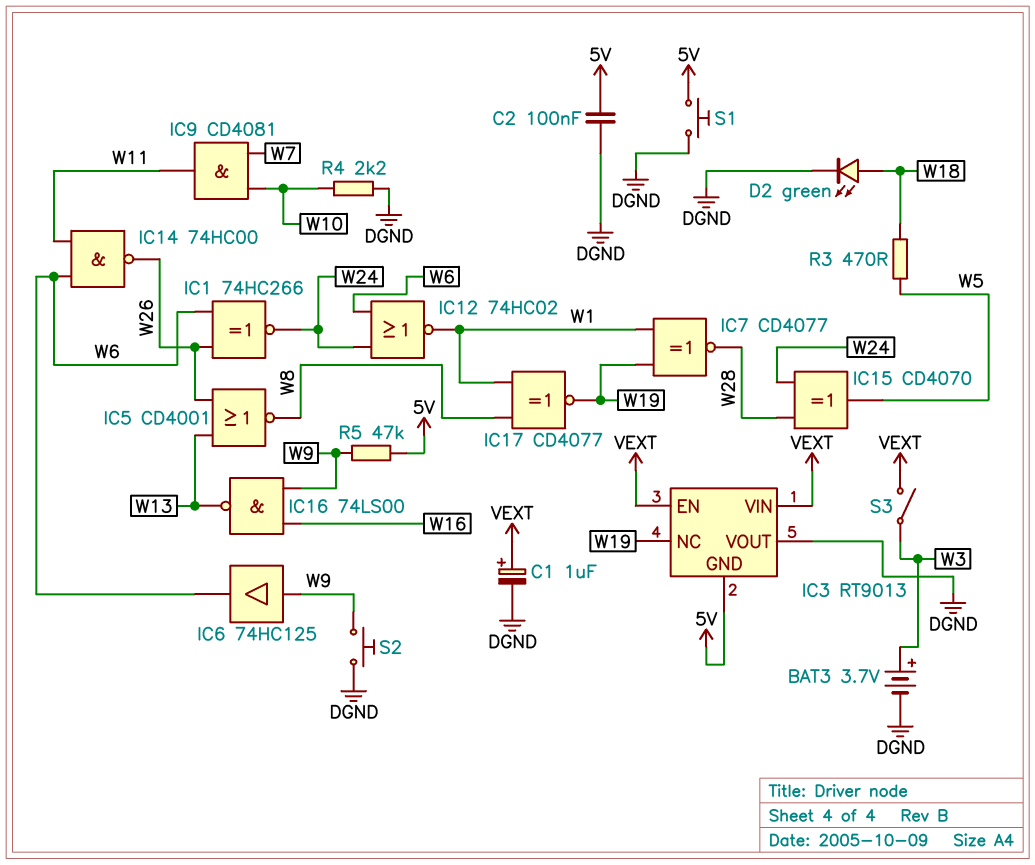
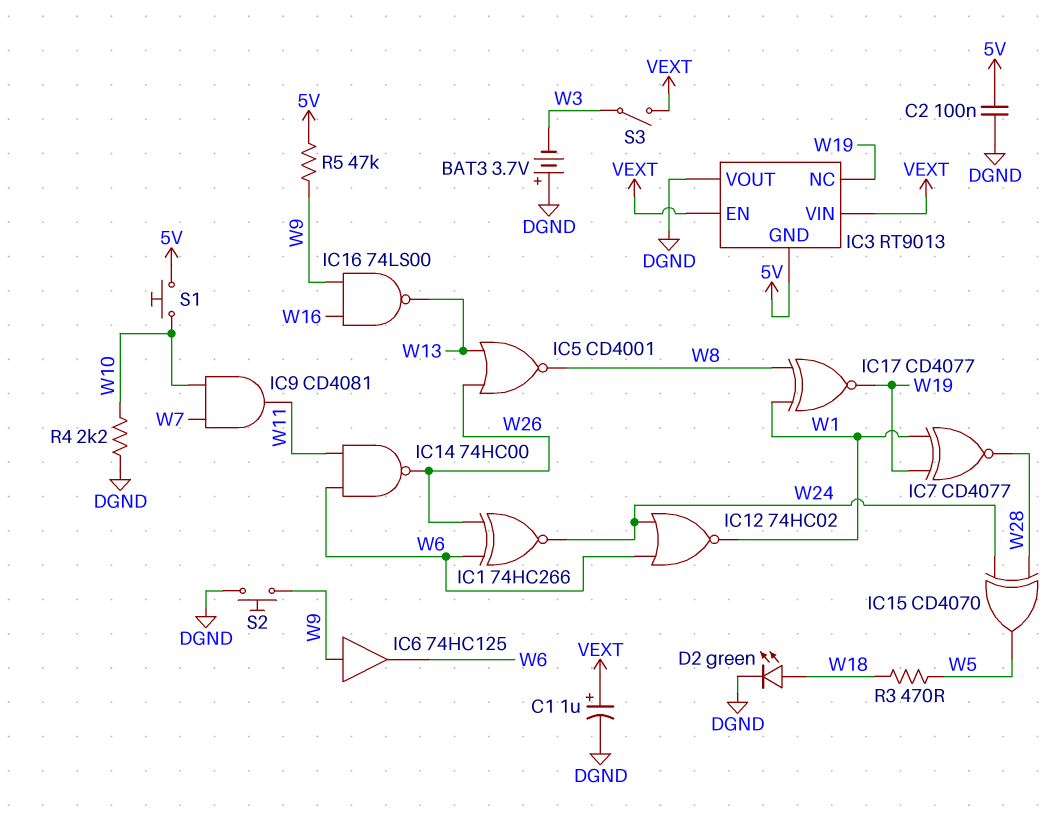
BAT3: 3.7V (plus W3, minus DGND) -> 3.7V (plus DGND, minus W3)
S1: button (5V, DGND) -> button (5V, W10)

